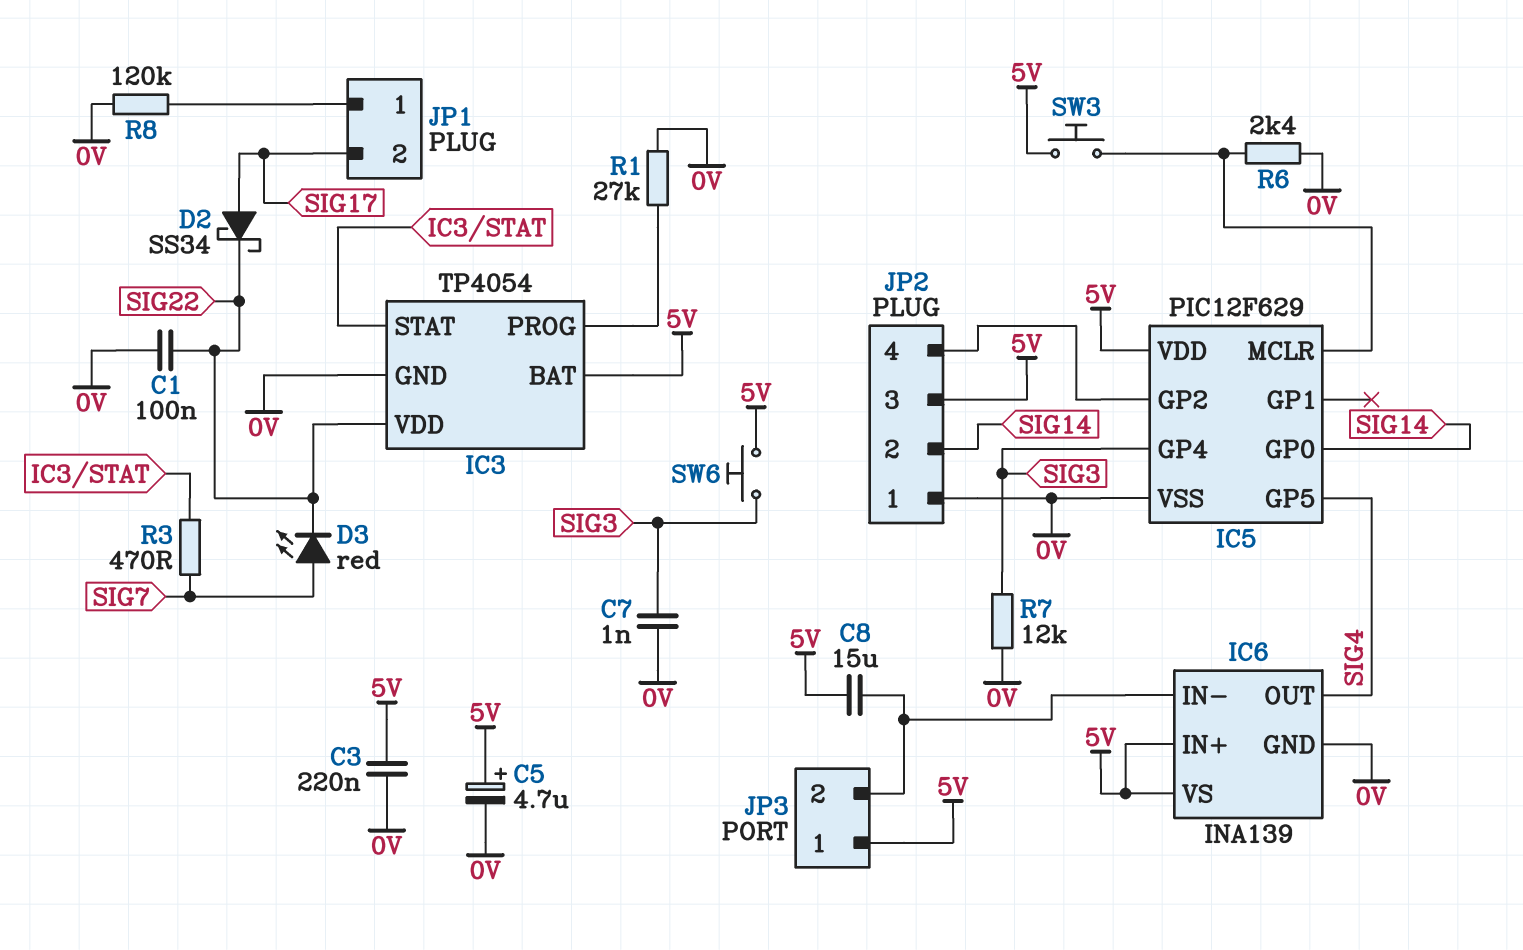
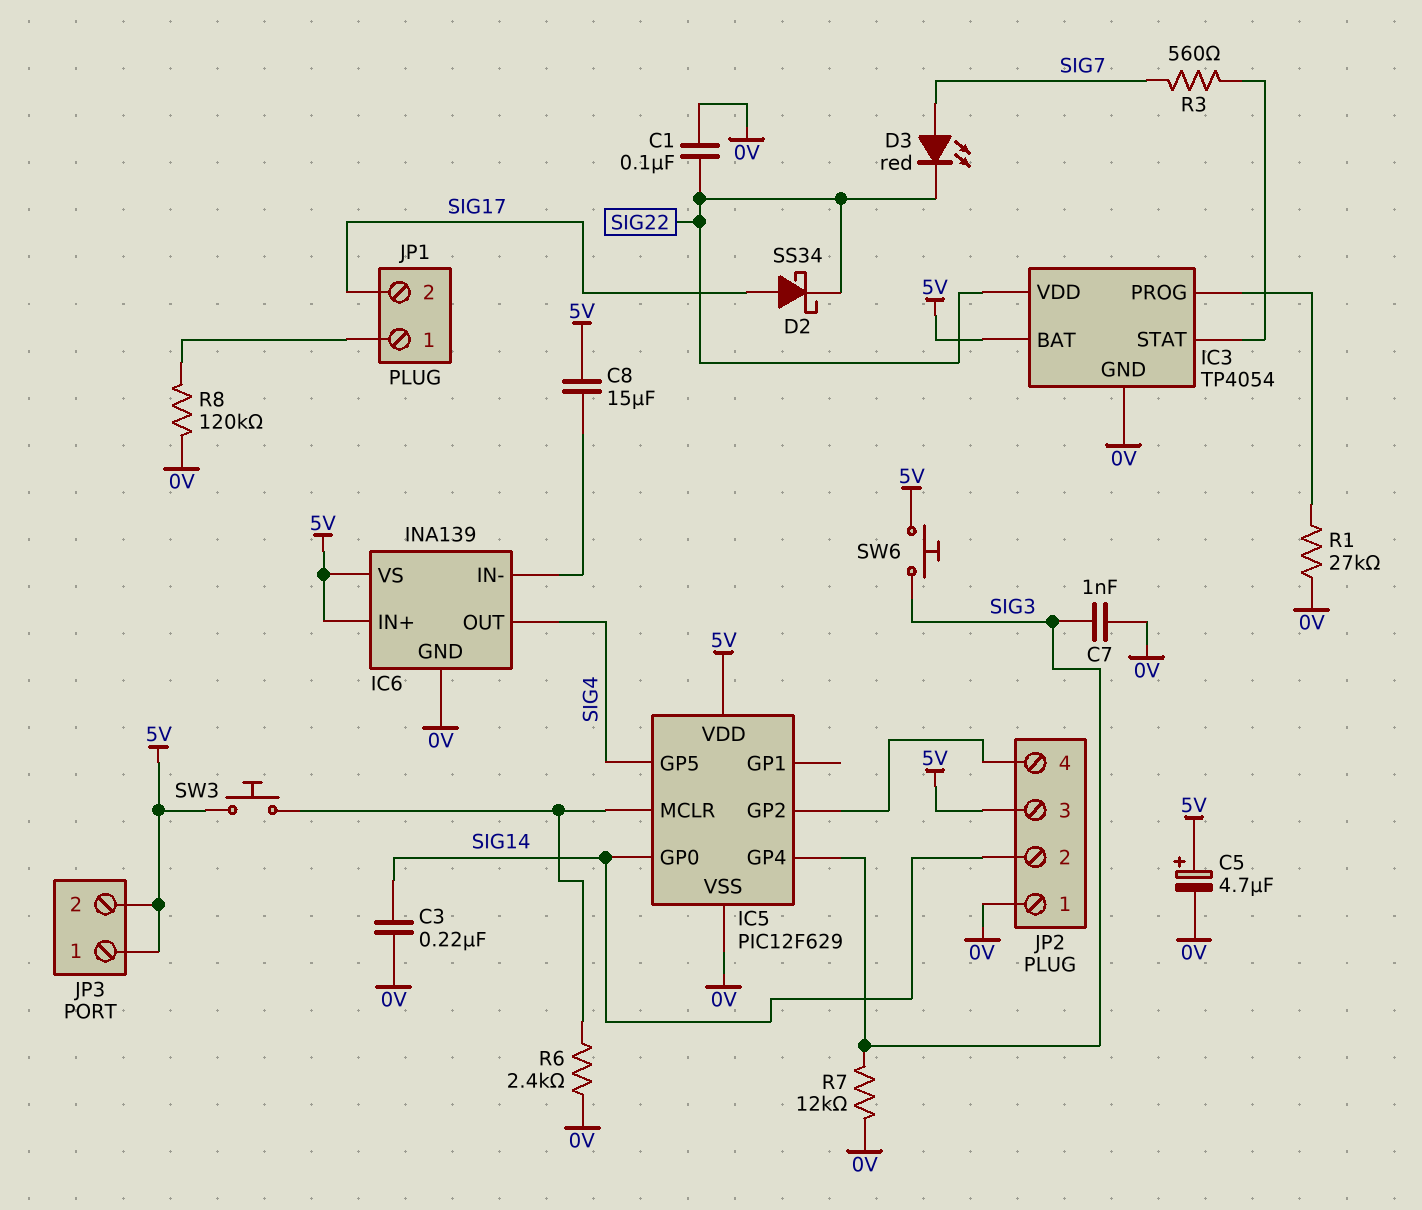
C3: 220nF (0V, 5V) -> 220nF (0V, SIG14)
JP3 pin 2: IC6/IN- -> 5V
R3: 470 (IC3/STAT, SIG7) -> 560 (IC3/STAT, SIG7)

